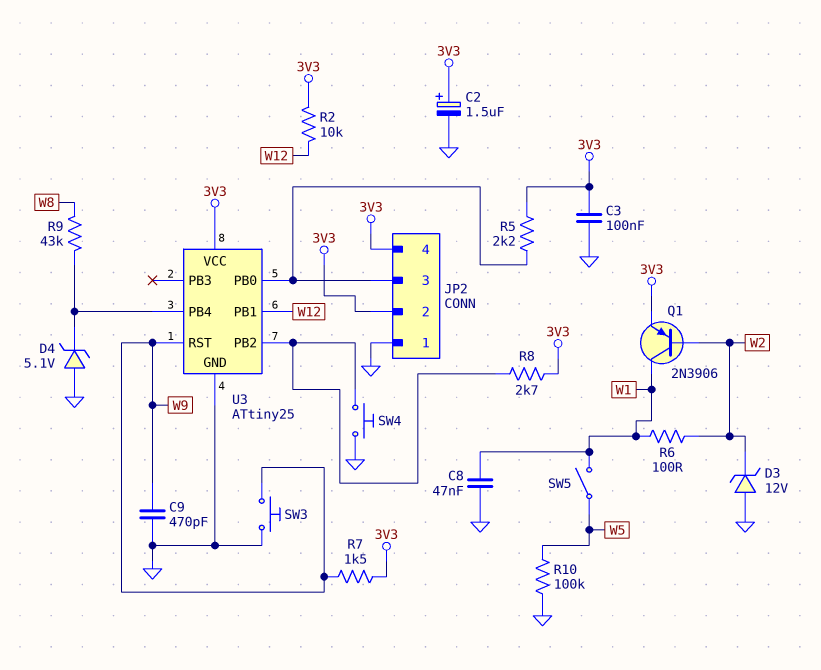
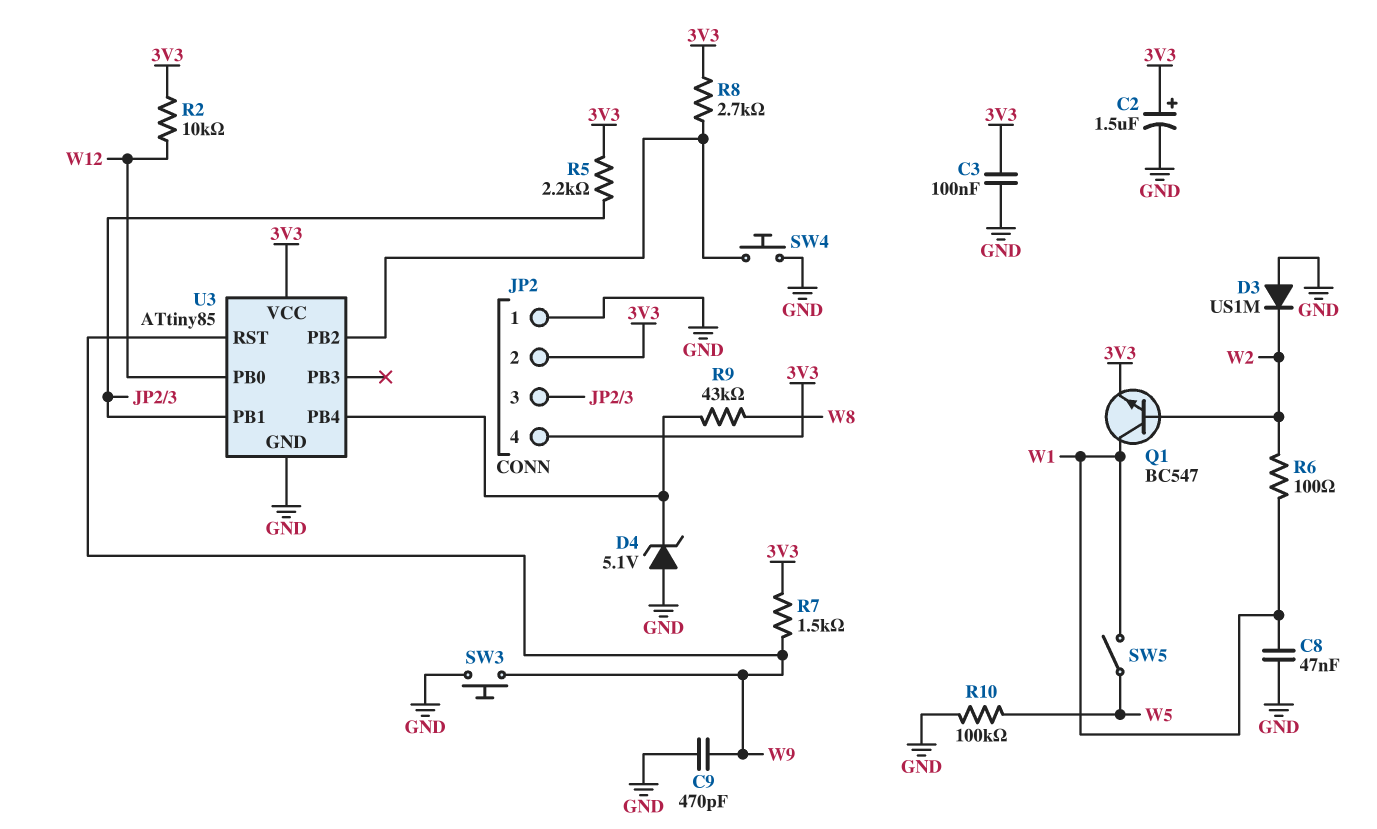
D3: zener 12V (A GND, K W2) -> diode US1M (A GND, K W2)
Q1: PNP 2N3906 (B W2, C W1, E 3V3) -> NPN BC547 (B W2, C W1, E 3V3)
U3: ATtiny25 -> ATtiny85
U3 pin PB0: JP2/3 -> W12
U3 pin PB1: W12 -> JP2/3

